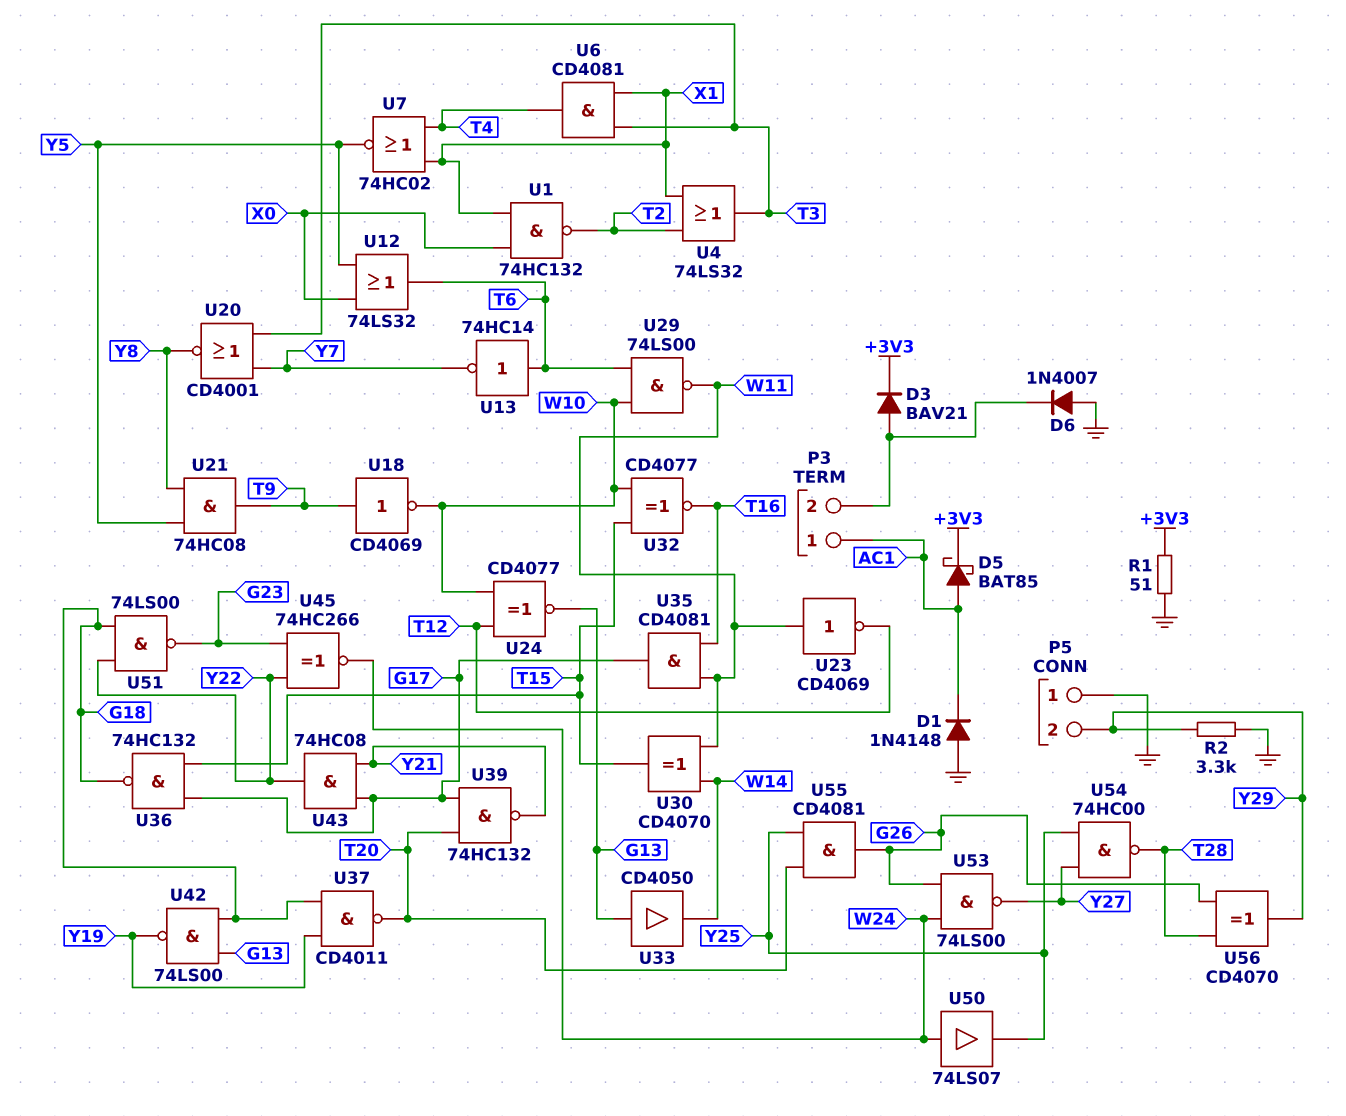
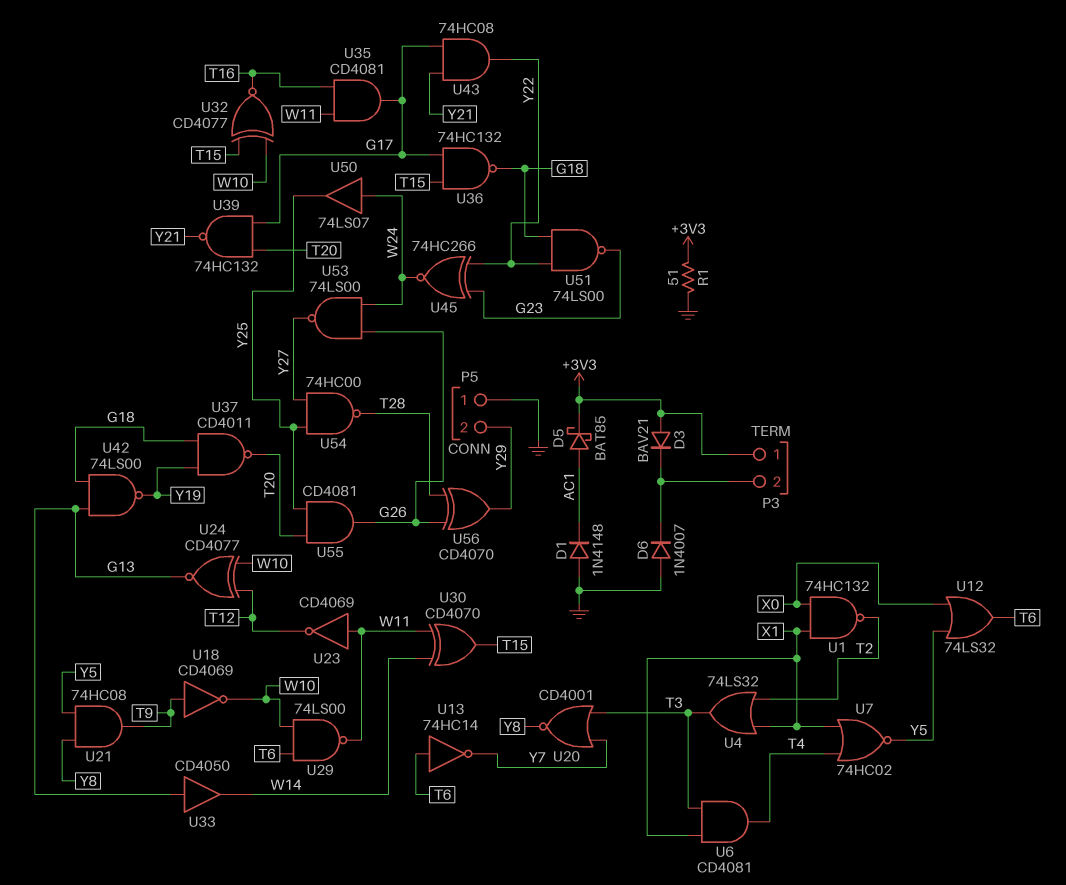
D3: diode BAV21 (A P3/2, K +3V3) -> diode BAV21 (A +3V3, K P3/2)
P3 pin 1: AC1 -> +3V3
R2: 3.3k (GND, Y29) -> none

